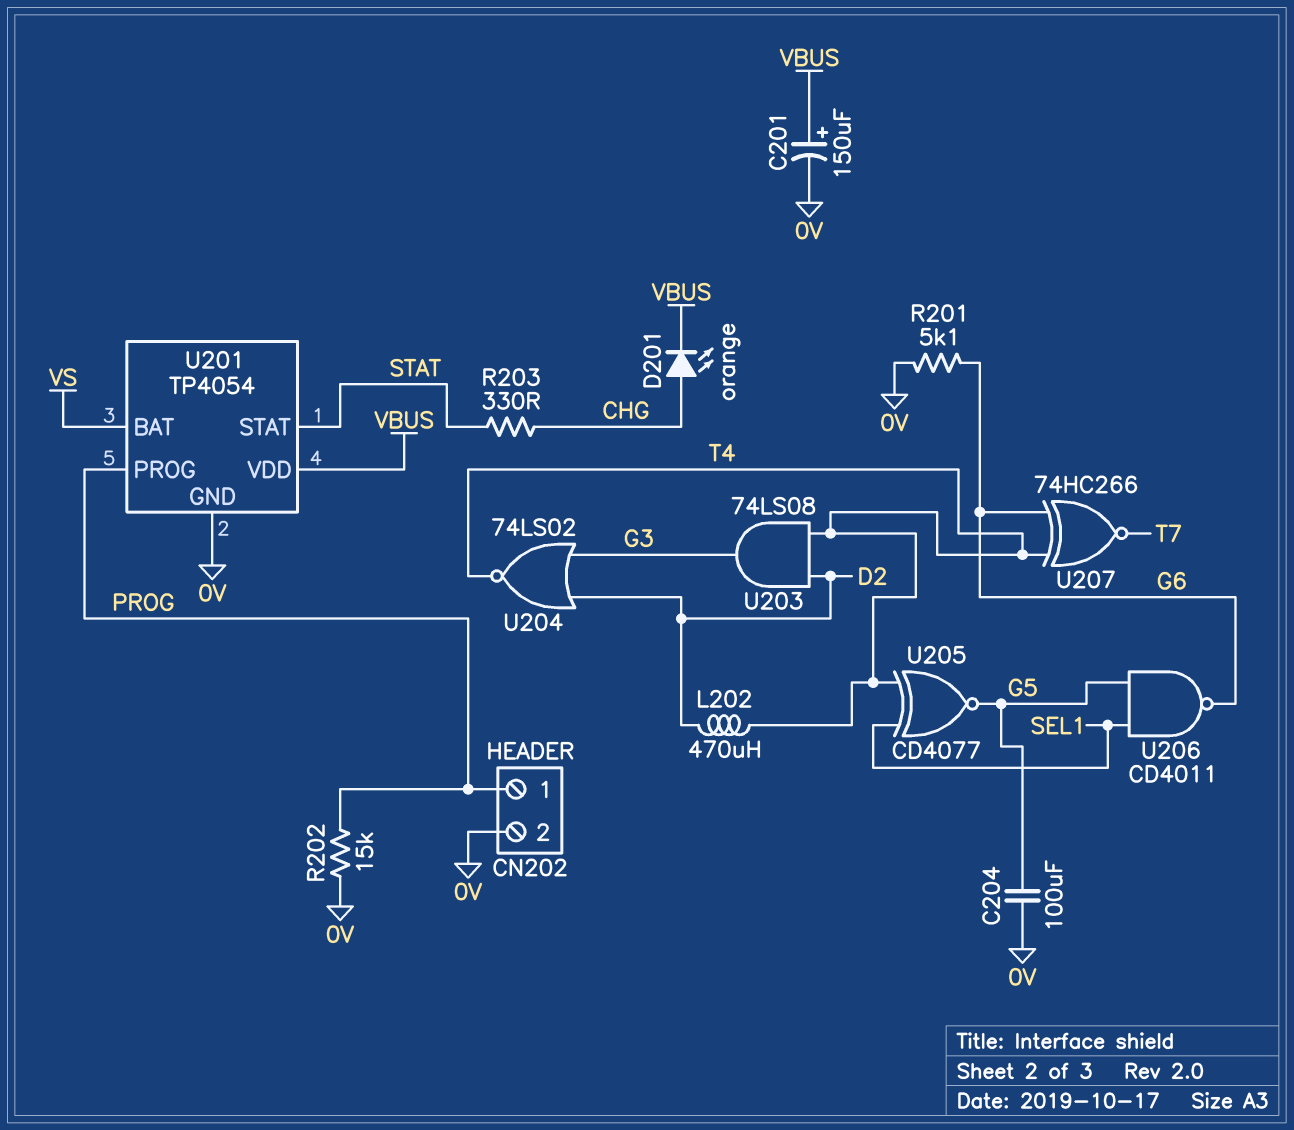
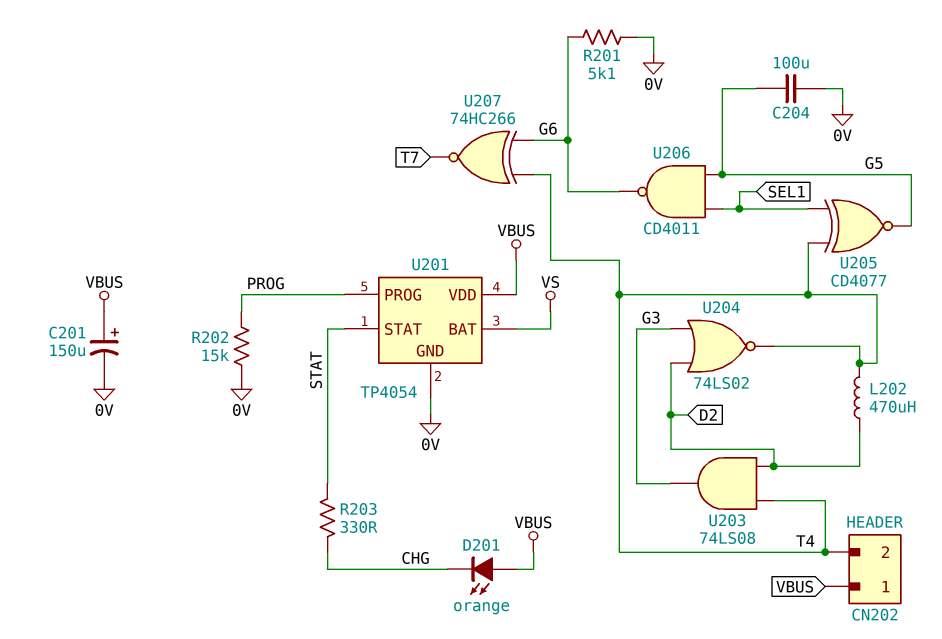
CN202 pin 1: PROG -> VBUS
CN202 pin 2: 0V -> T4
D201: LED orange (A CHG, K VBUS) -> LED orange (A VBUS, K CHG)

